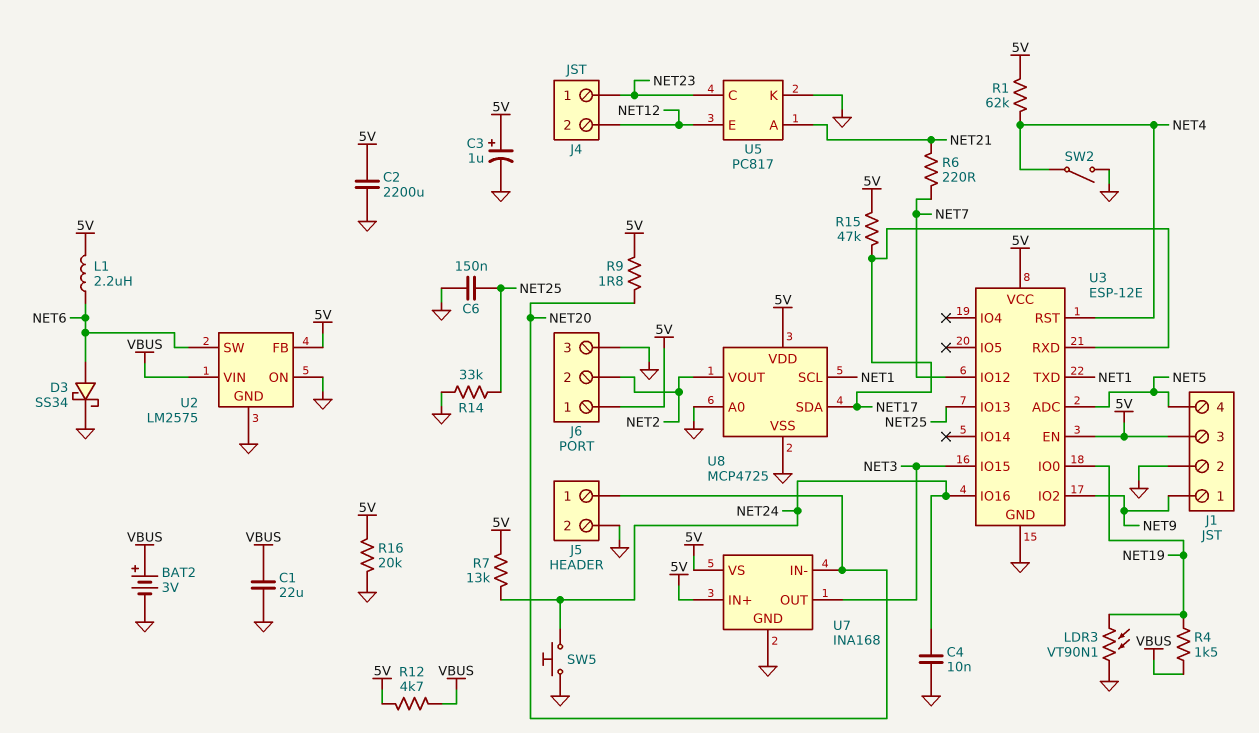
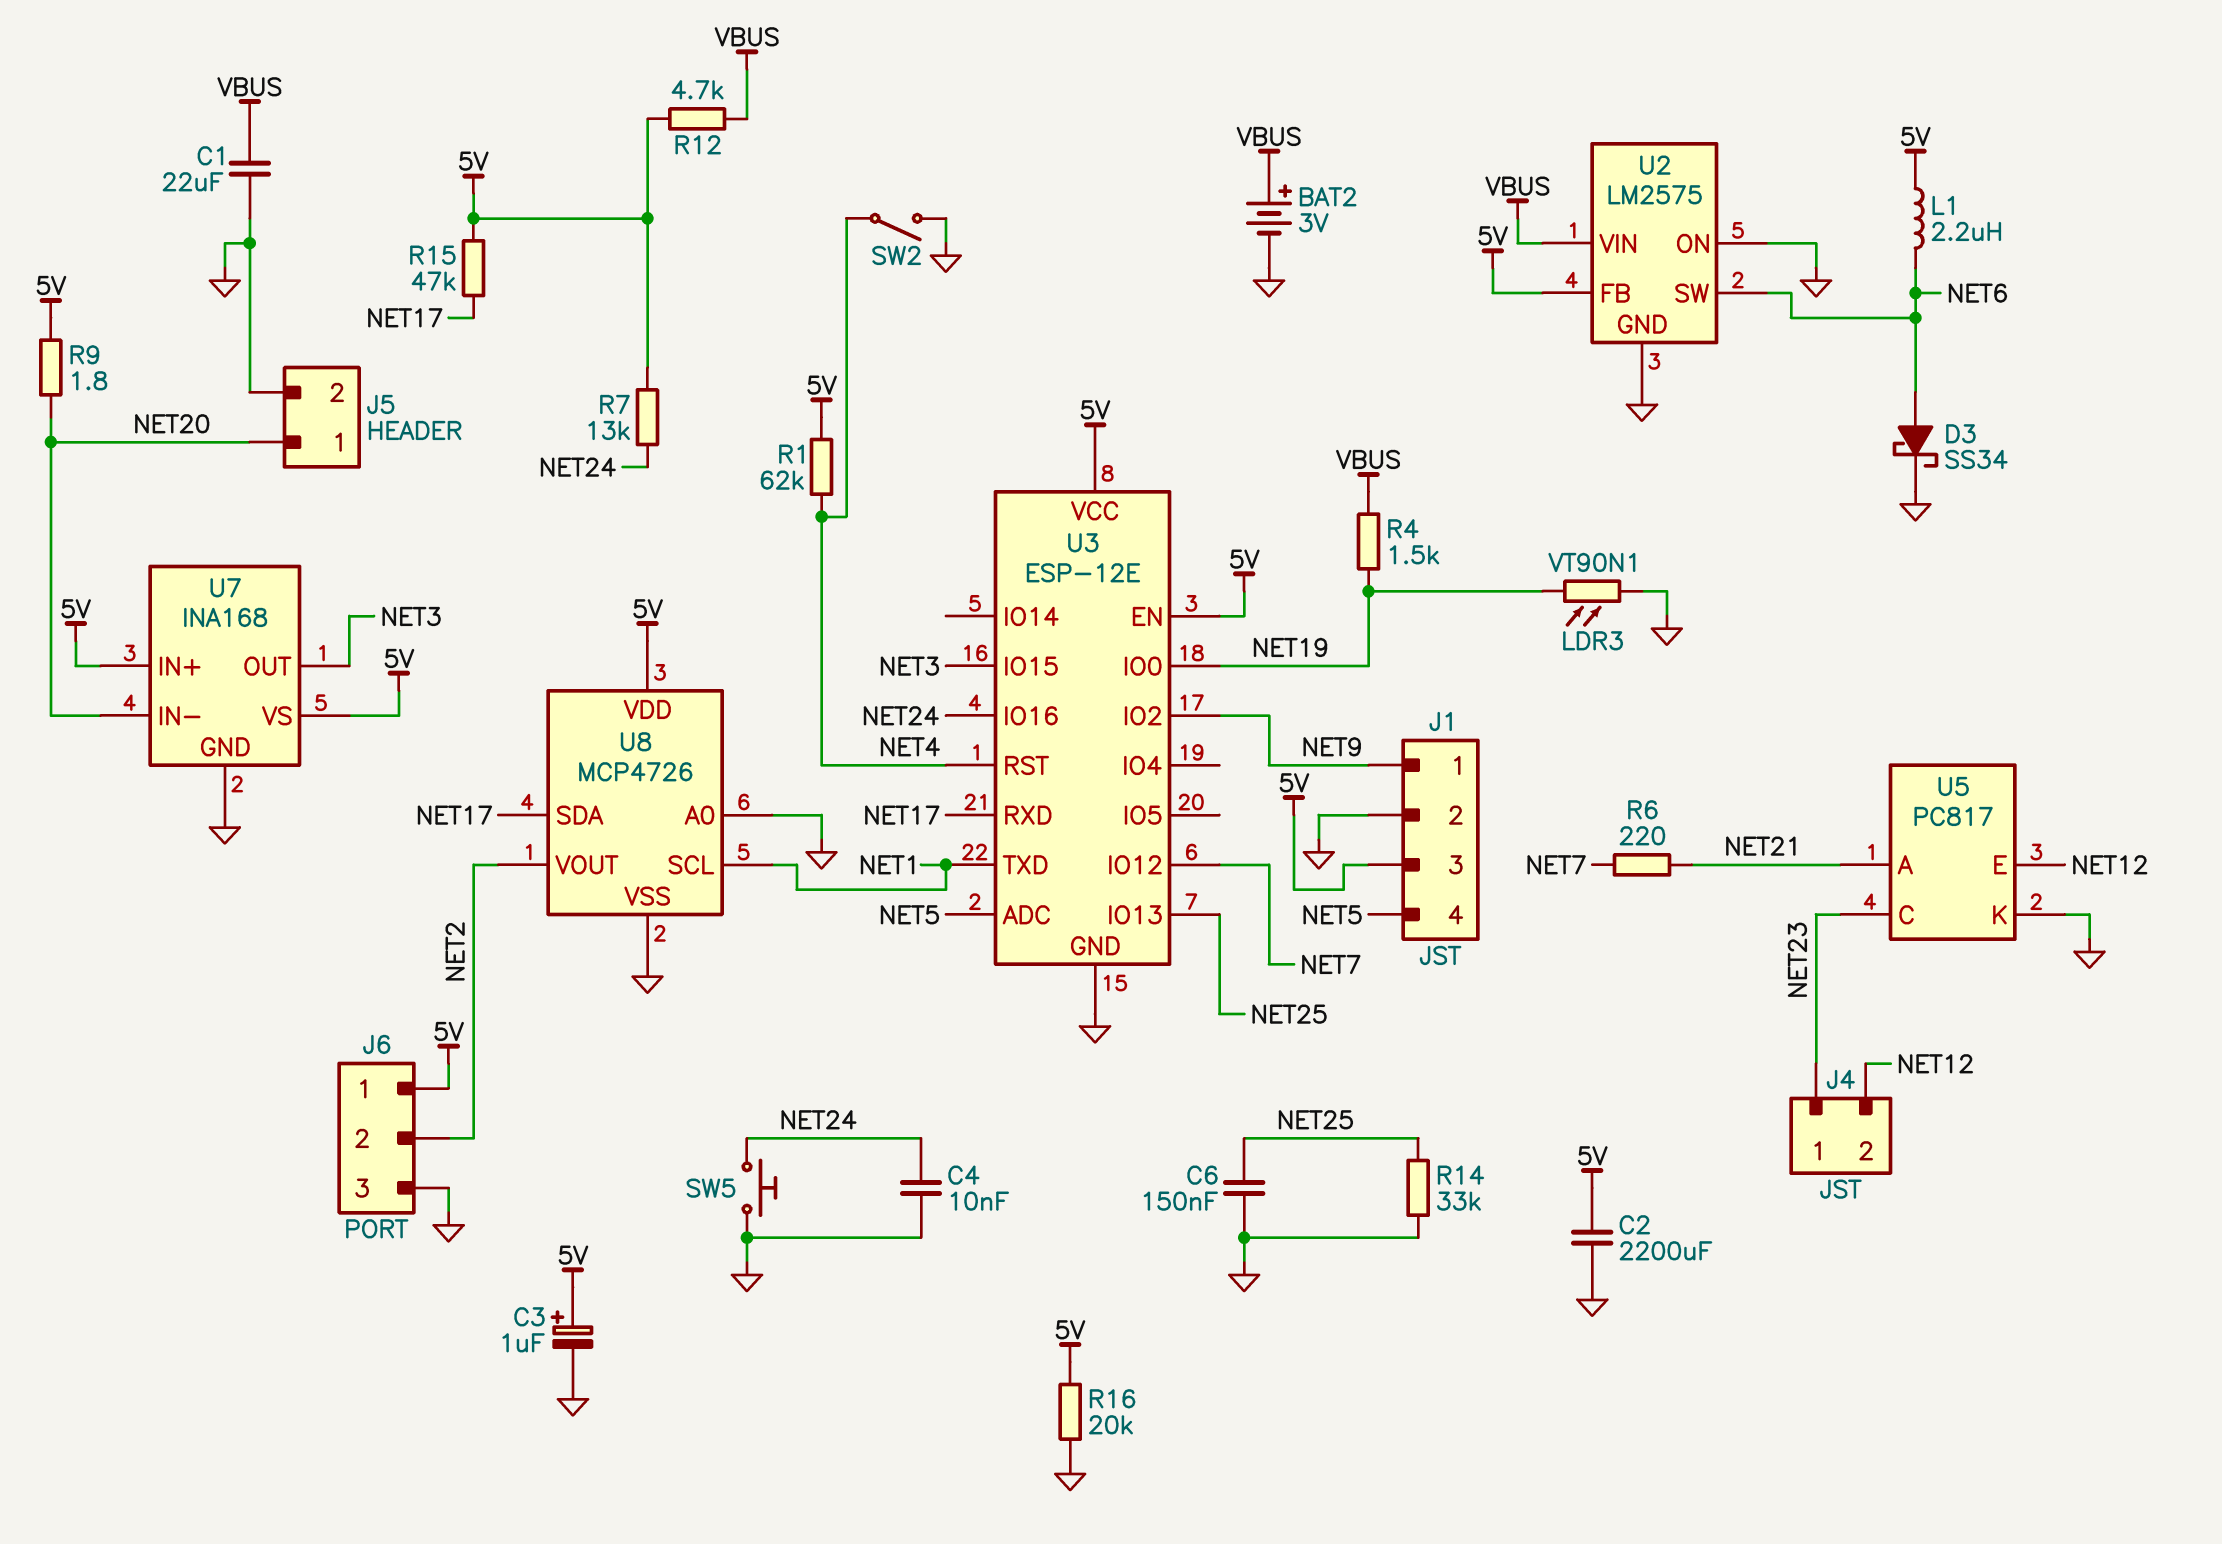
U8: MCP4725 -> MCP4726

